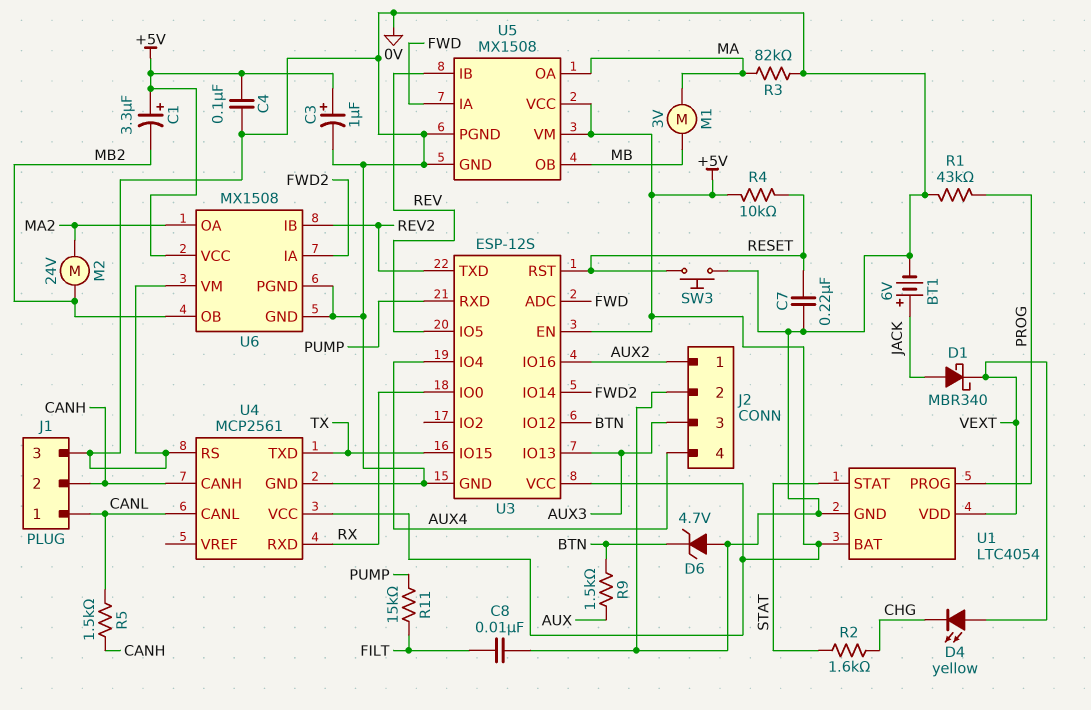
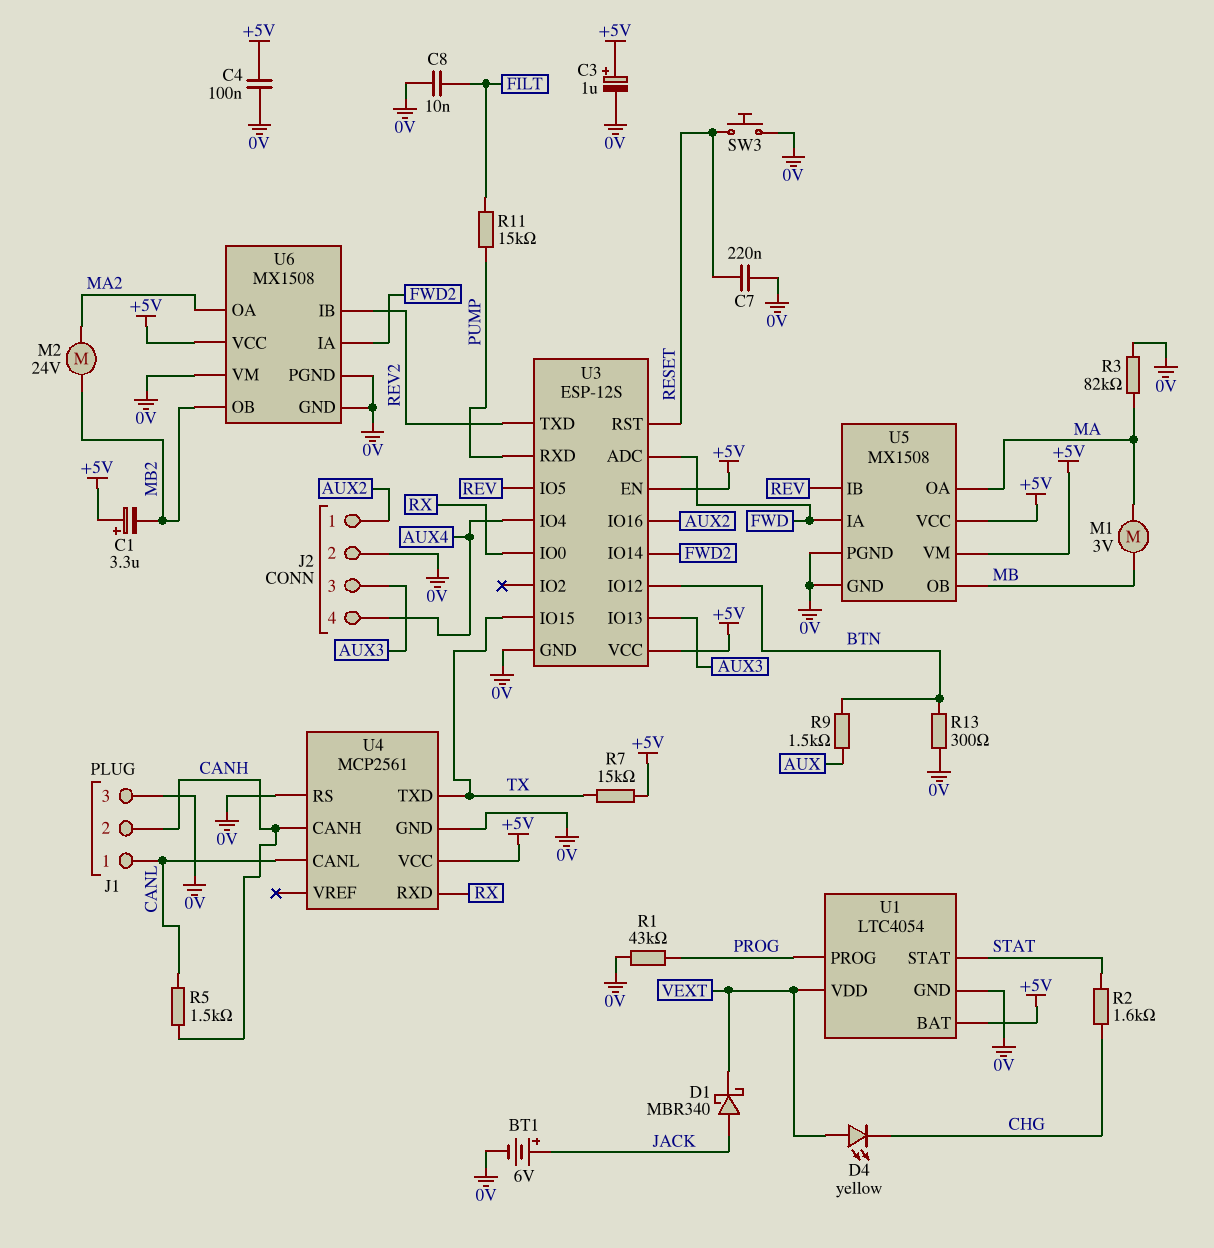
D6: zener 4.7V (A 0V, K BTN) -> none
R4: 10k (+5V, RESET) -> none
R7: none -> 15k (+5V, TX)
R13: none -> 300 (0V, BTN)

